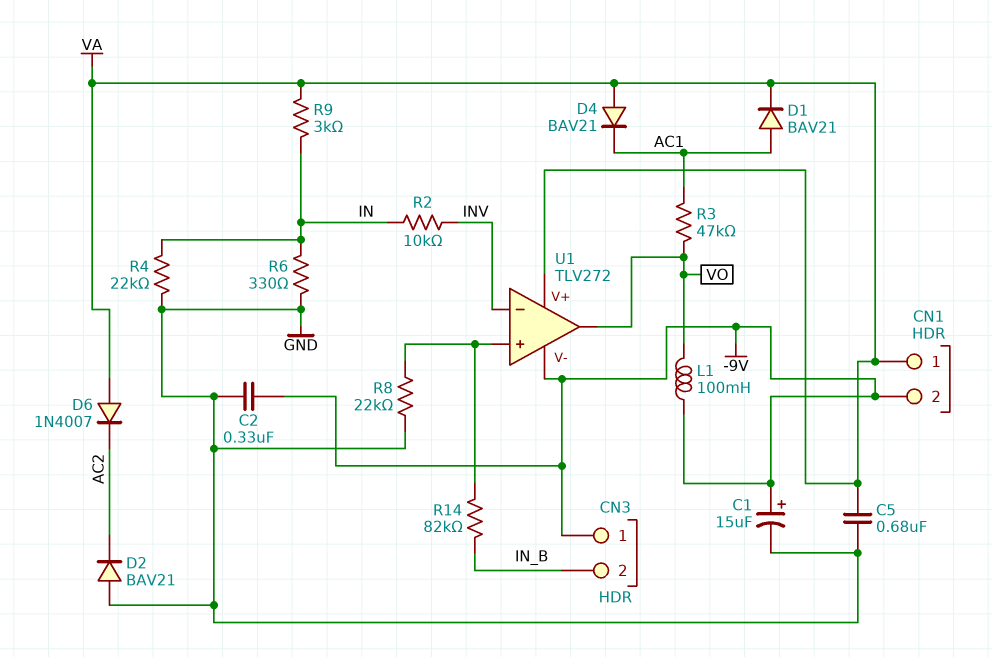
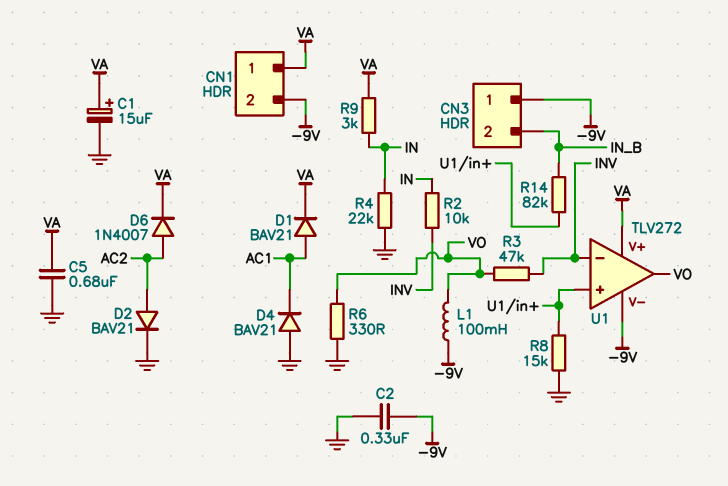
C1: 15uF (plus -9V, minus GND) -> 15uF (plus VA, minus GND)
D2: diode BAV21 (A GND, K AC2) -> diode BAV21 (A AC2, K GND)
D4: diode BAV21 (A VA, K AC1) -> diode BAV21 (A GND, K AC1)
D6: diode 1N4007 (A VA, K AC2) -> diode 1N4007 (A AC2, K VA)
R3: 47k (AC1, VO) -> 47k (INV, VO)
R6: 330 (GND, IN) -> 330 (GND, VO)
R8: 22k (GND, U1/in+) -> 15k (GND, U1/in+)

